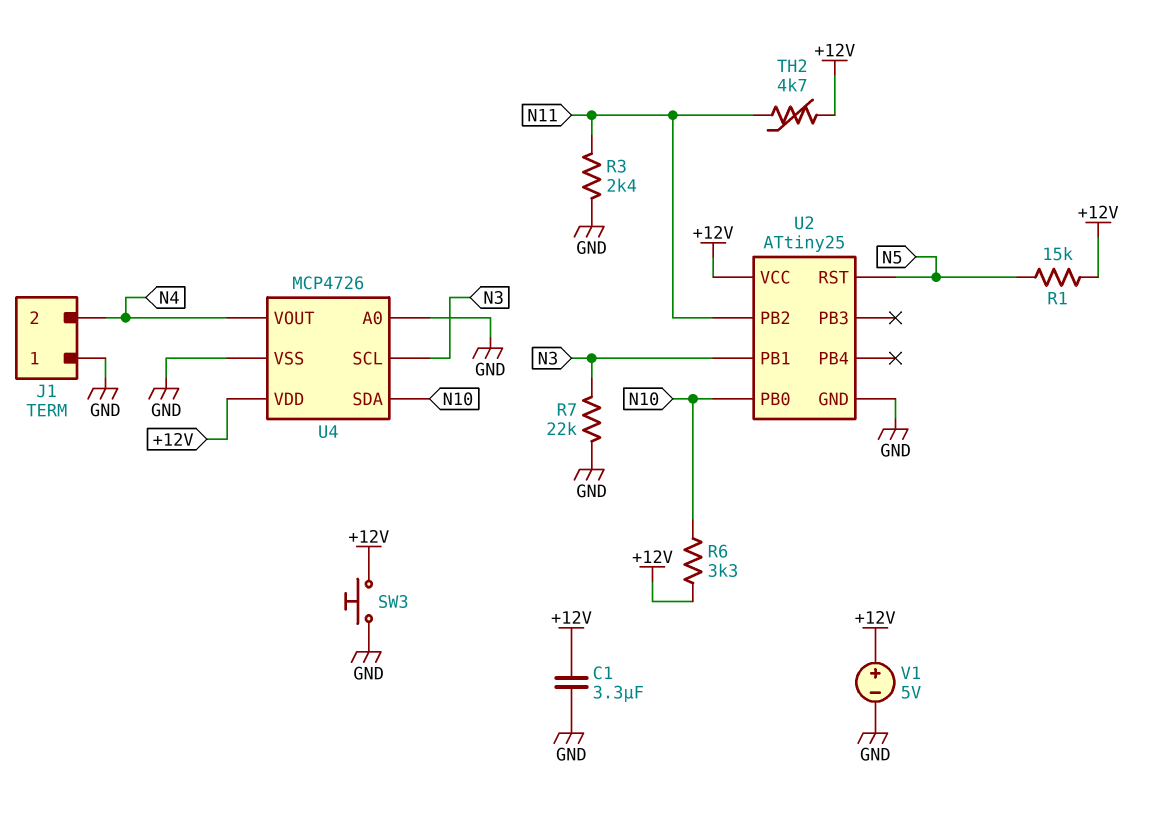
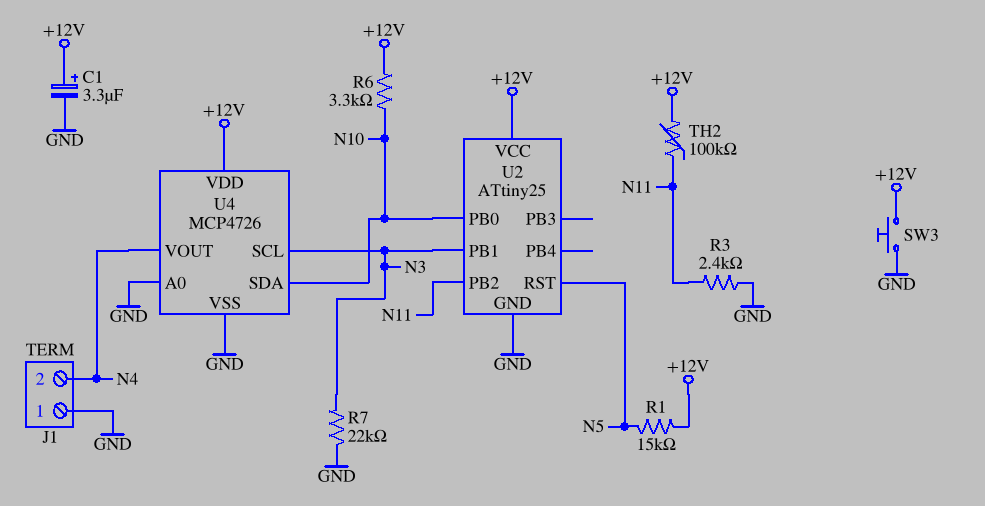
C1: 3.3uF (+12V, GND) -> 3.3uF (plus +12V, minus GND)
TH2: 4.7k (+12V, N11) -> 100k (+12V, N11)
V1: 5V (plus +12V, minus GND) -> none

